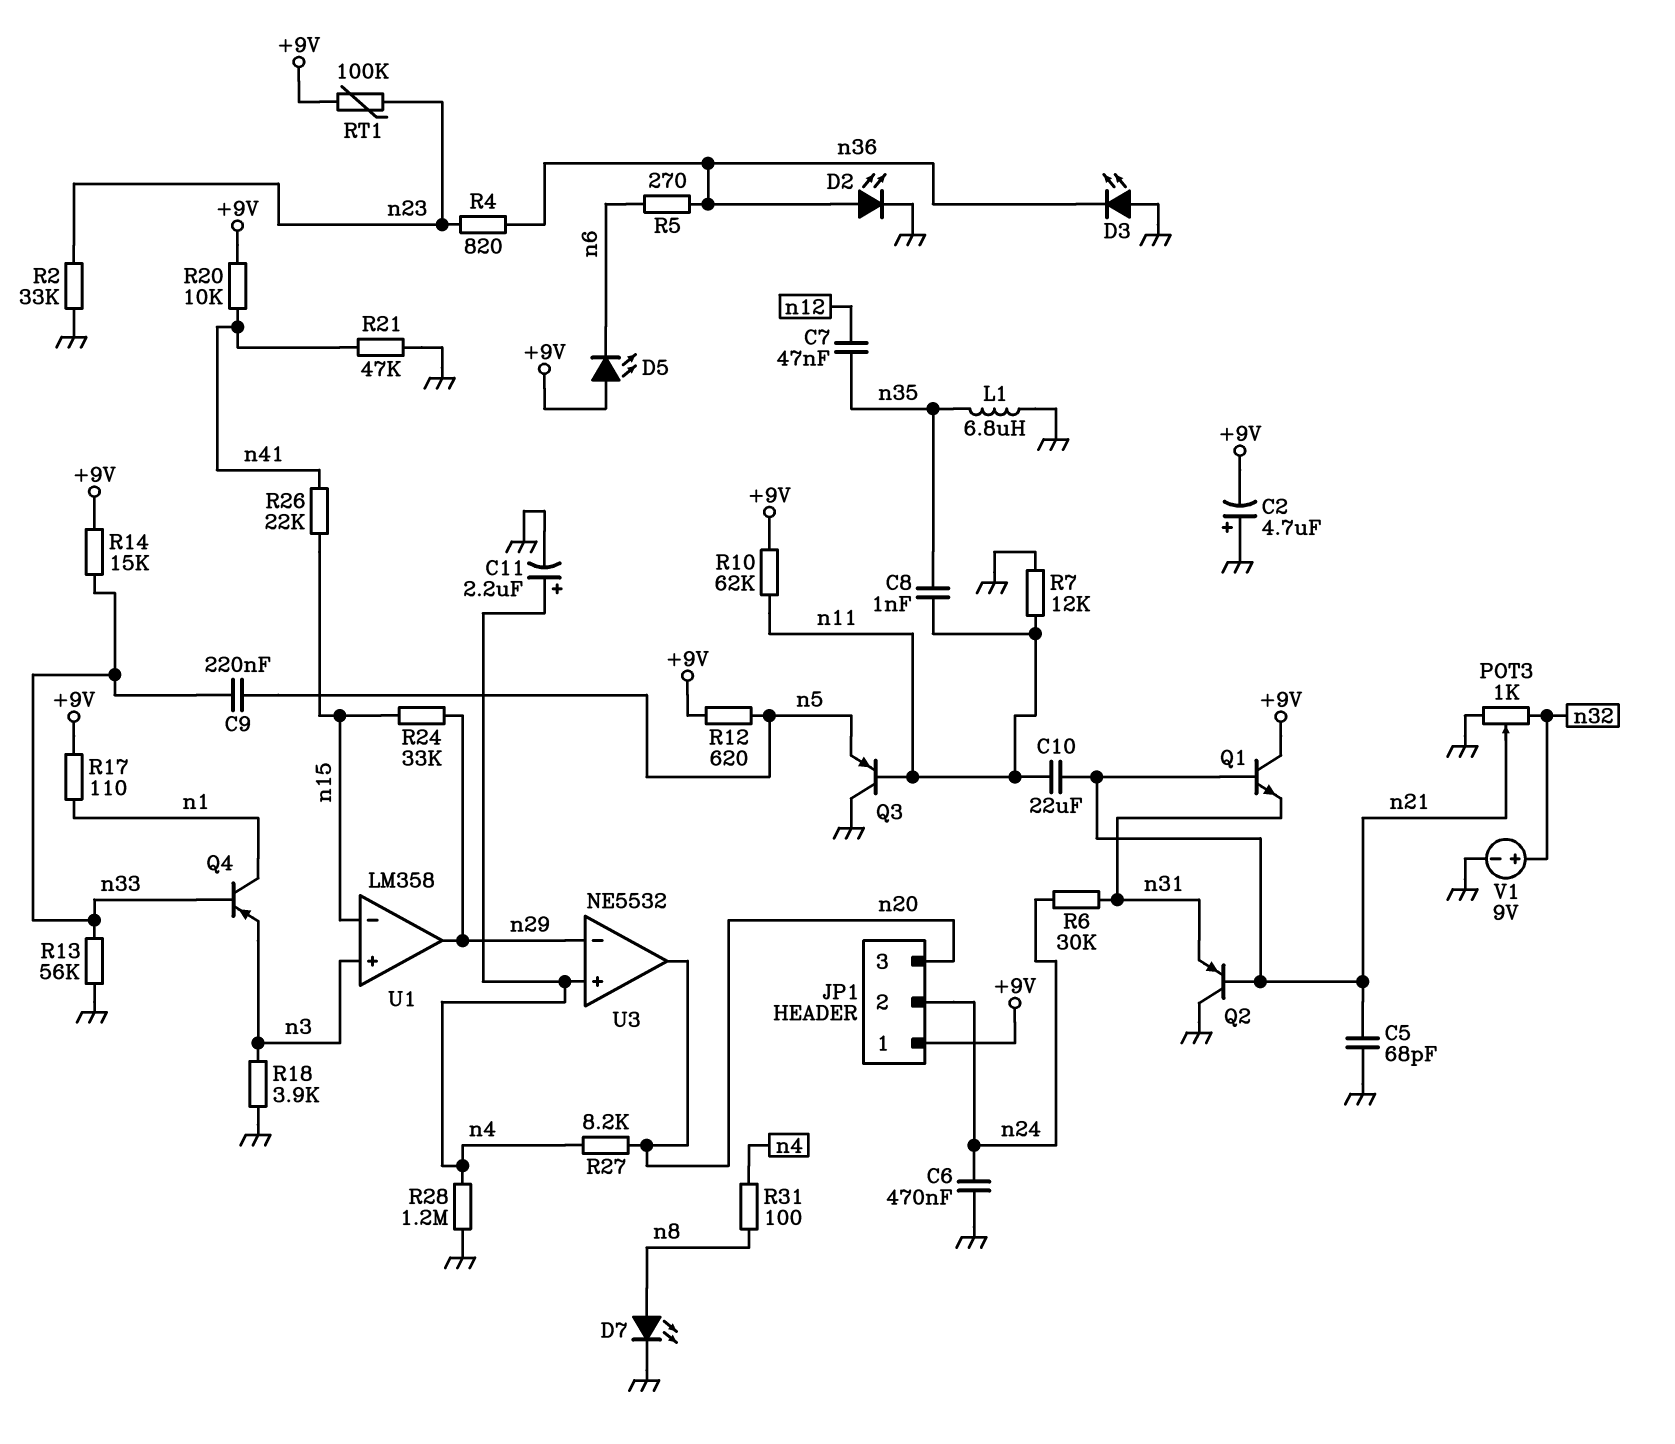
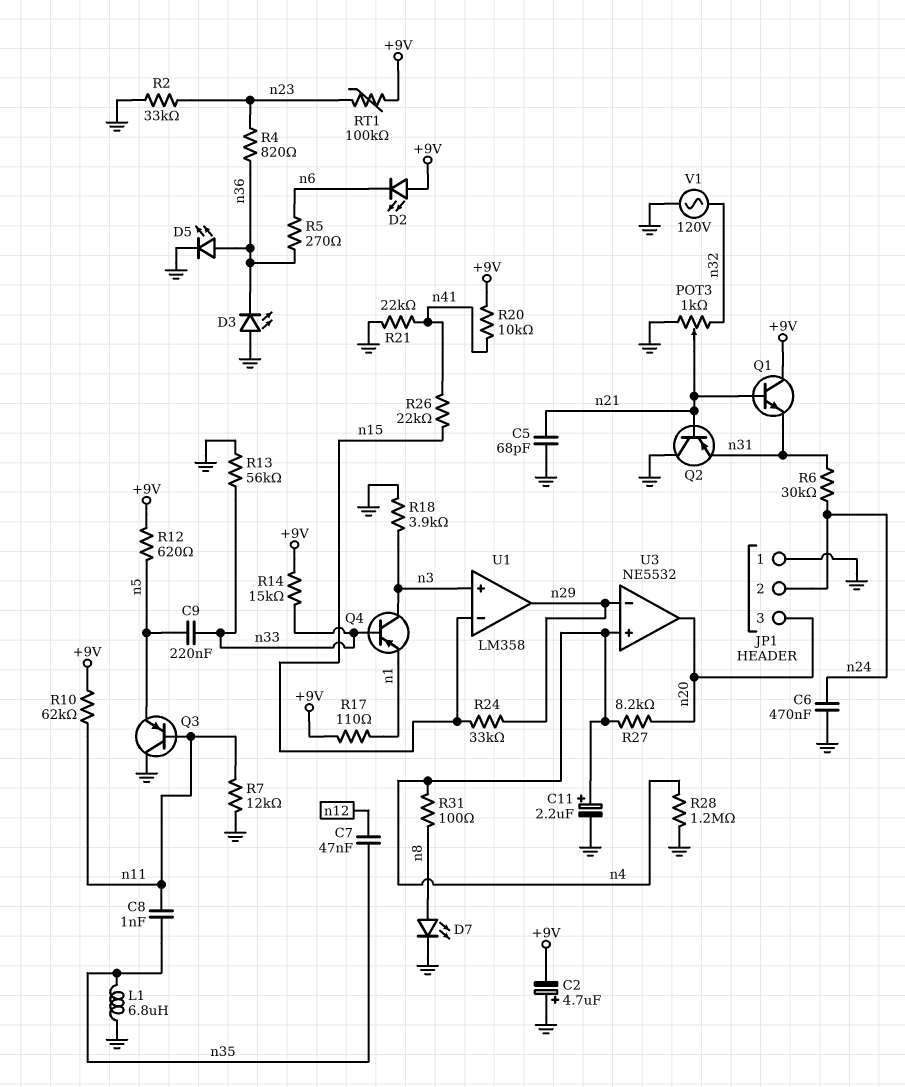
C10: 22uF (n11, n21) -> none
D2: LED (A n36, K GND) -> LED (A +9V, K n6)
D5: LED (A +9V, K n6) -> LED (A n36, K GND)
JP1 pin 1: +9V -> GND
Q4: PNP (B n33, C n1, E n3) -> PNP (B n33, C n3, E n1)
R21: 47k (GND, n41) -> 22k (GND, n41)
V1: 9V (plus n32, minus GND) -> AC 120V (GND, n32)

